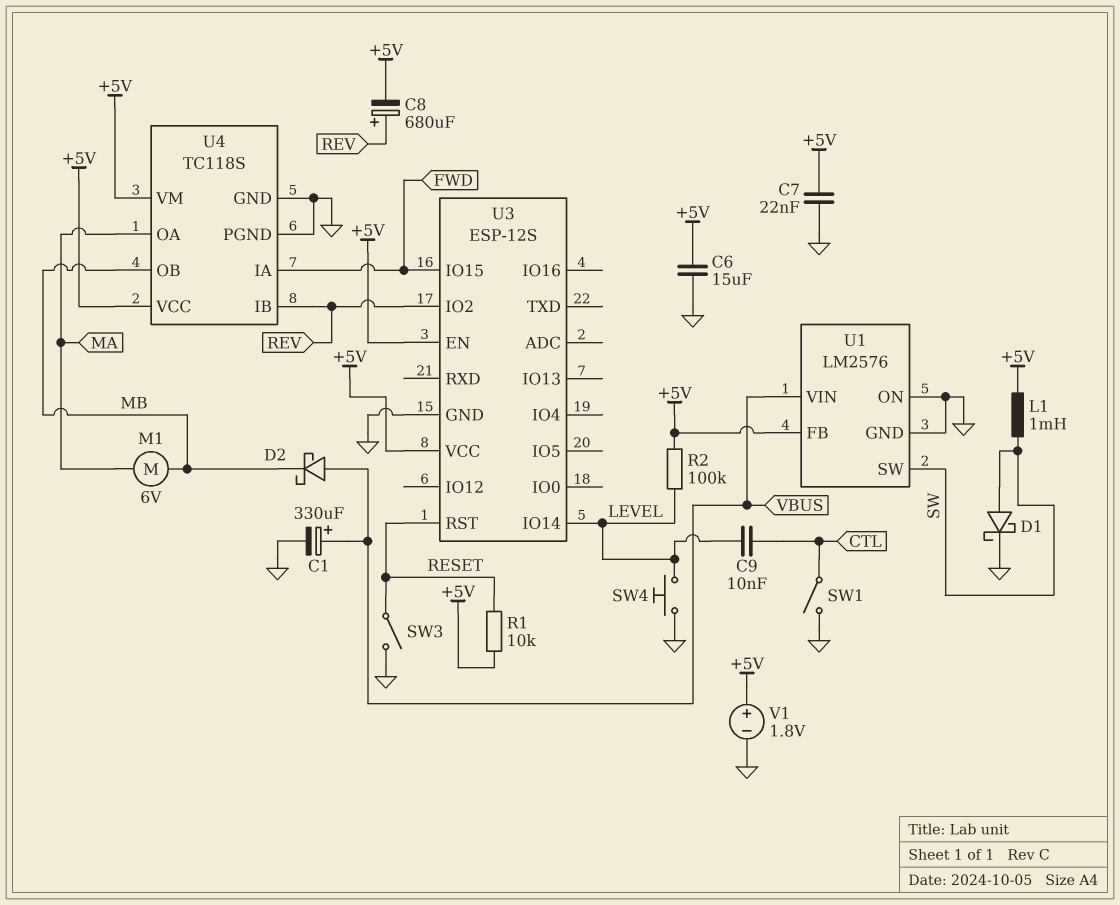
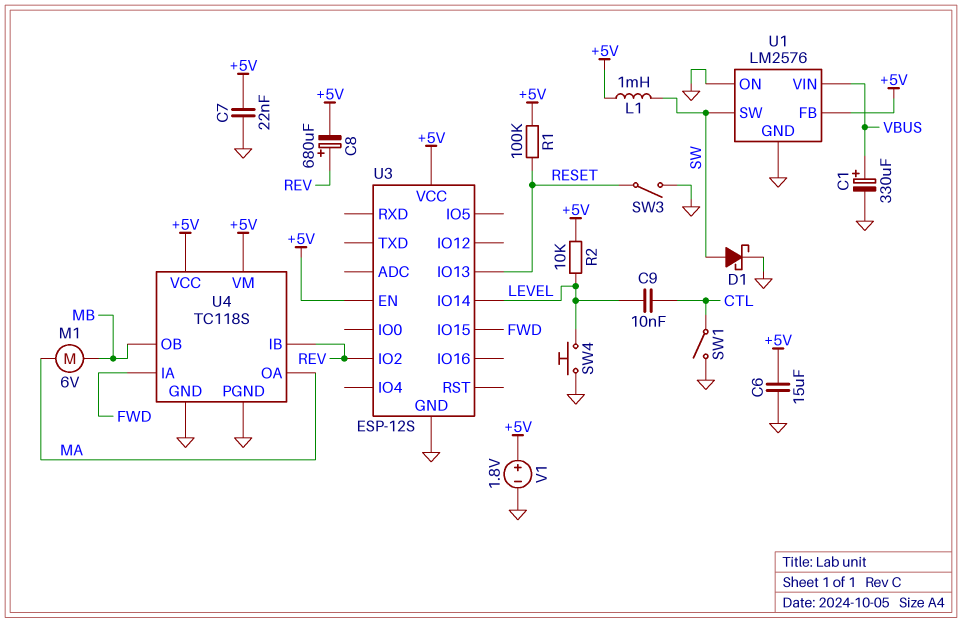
D2: schottky (A VBUS, K MB) -> none
R1: 10k (+5V, RESET) -> 100k (+5V, RESET)
R2: 100k (+5V, LEVEL) -> 10k (+5V, LEVEL)
U3 pin IO13: none -> RESET
U3 pin RST: RESET -> none

